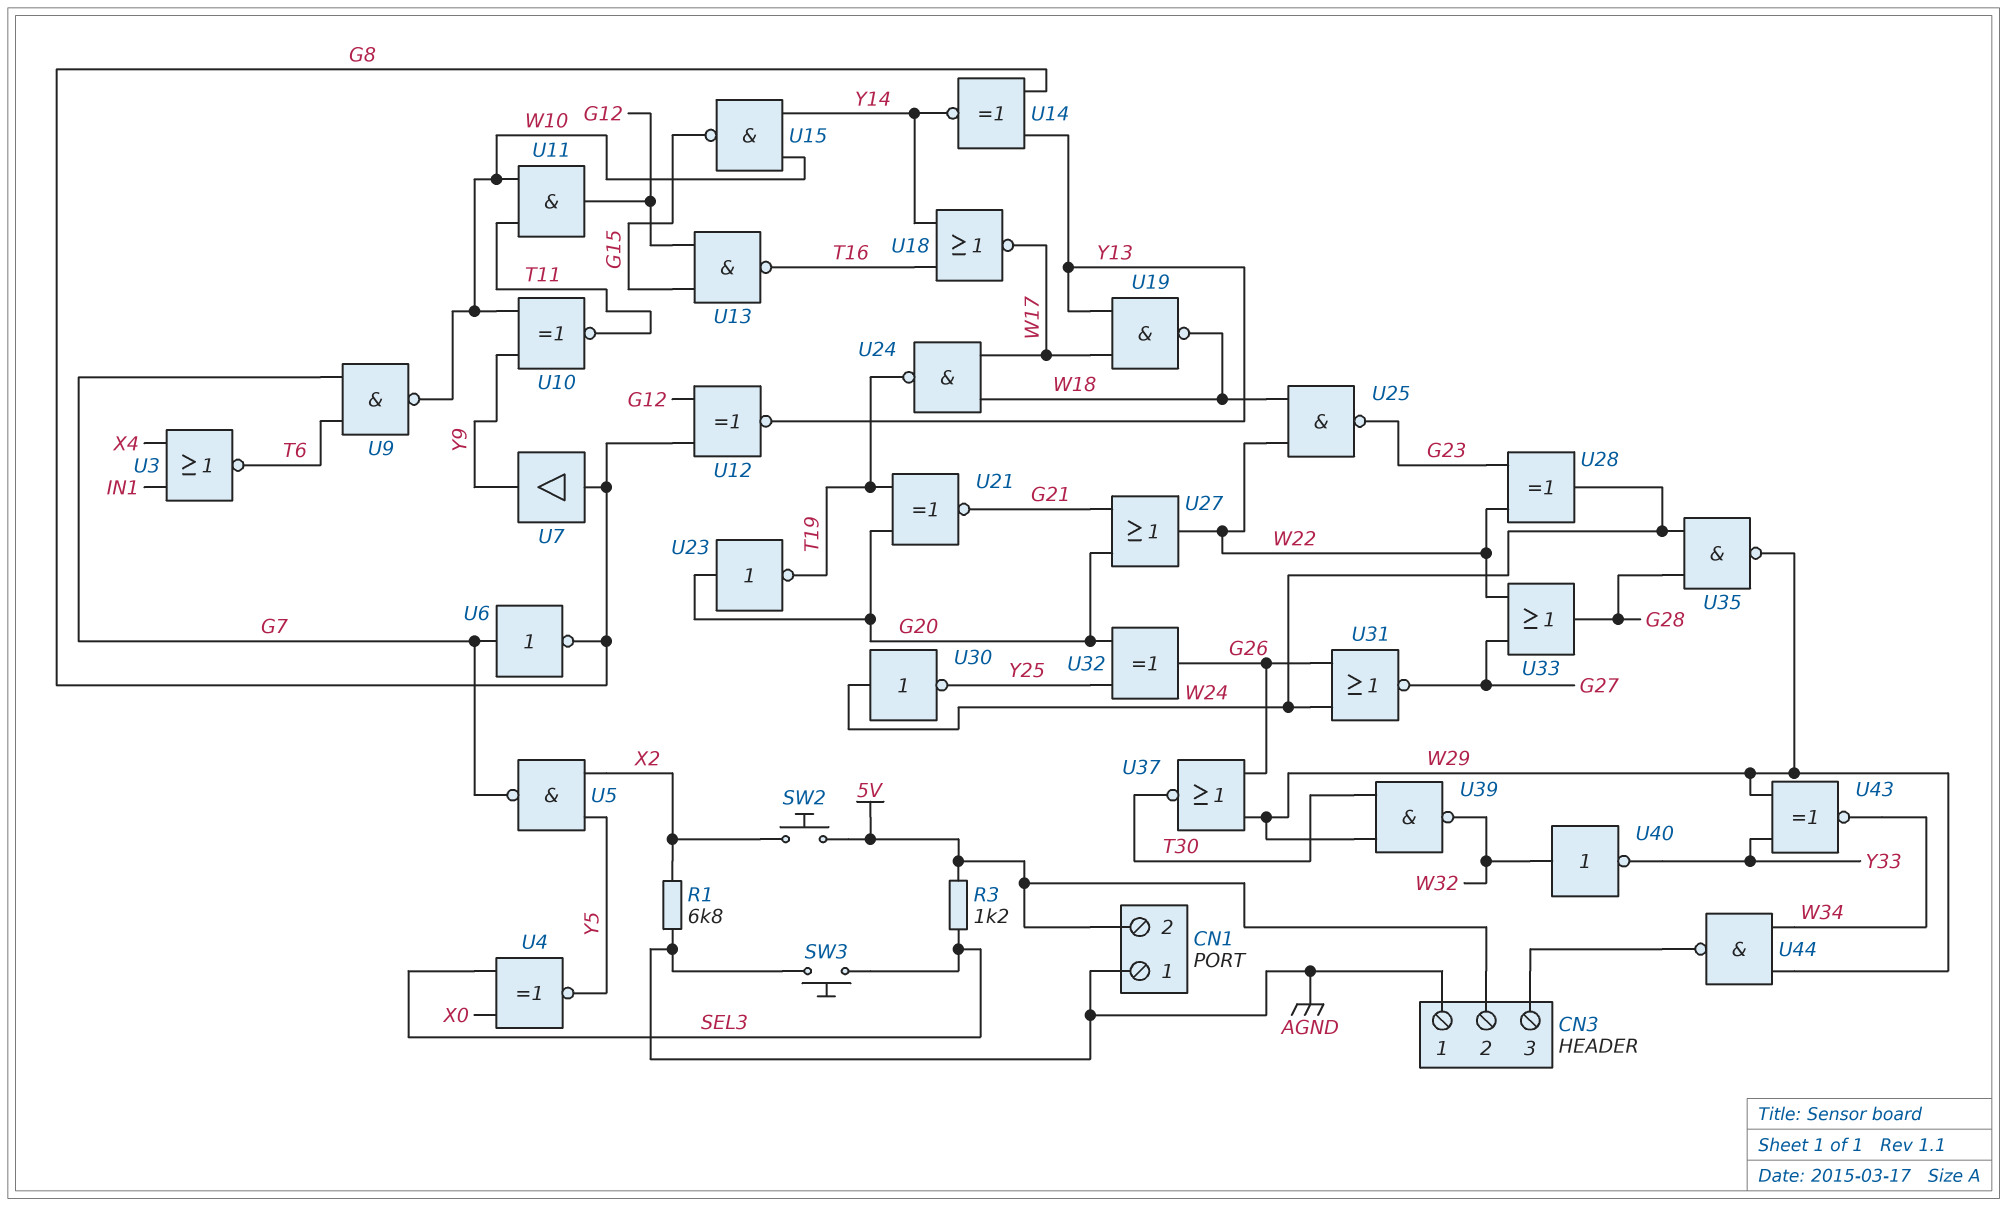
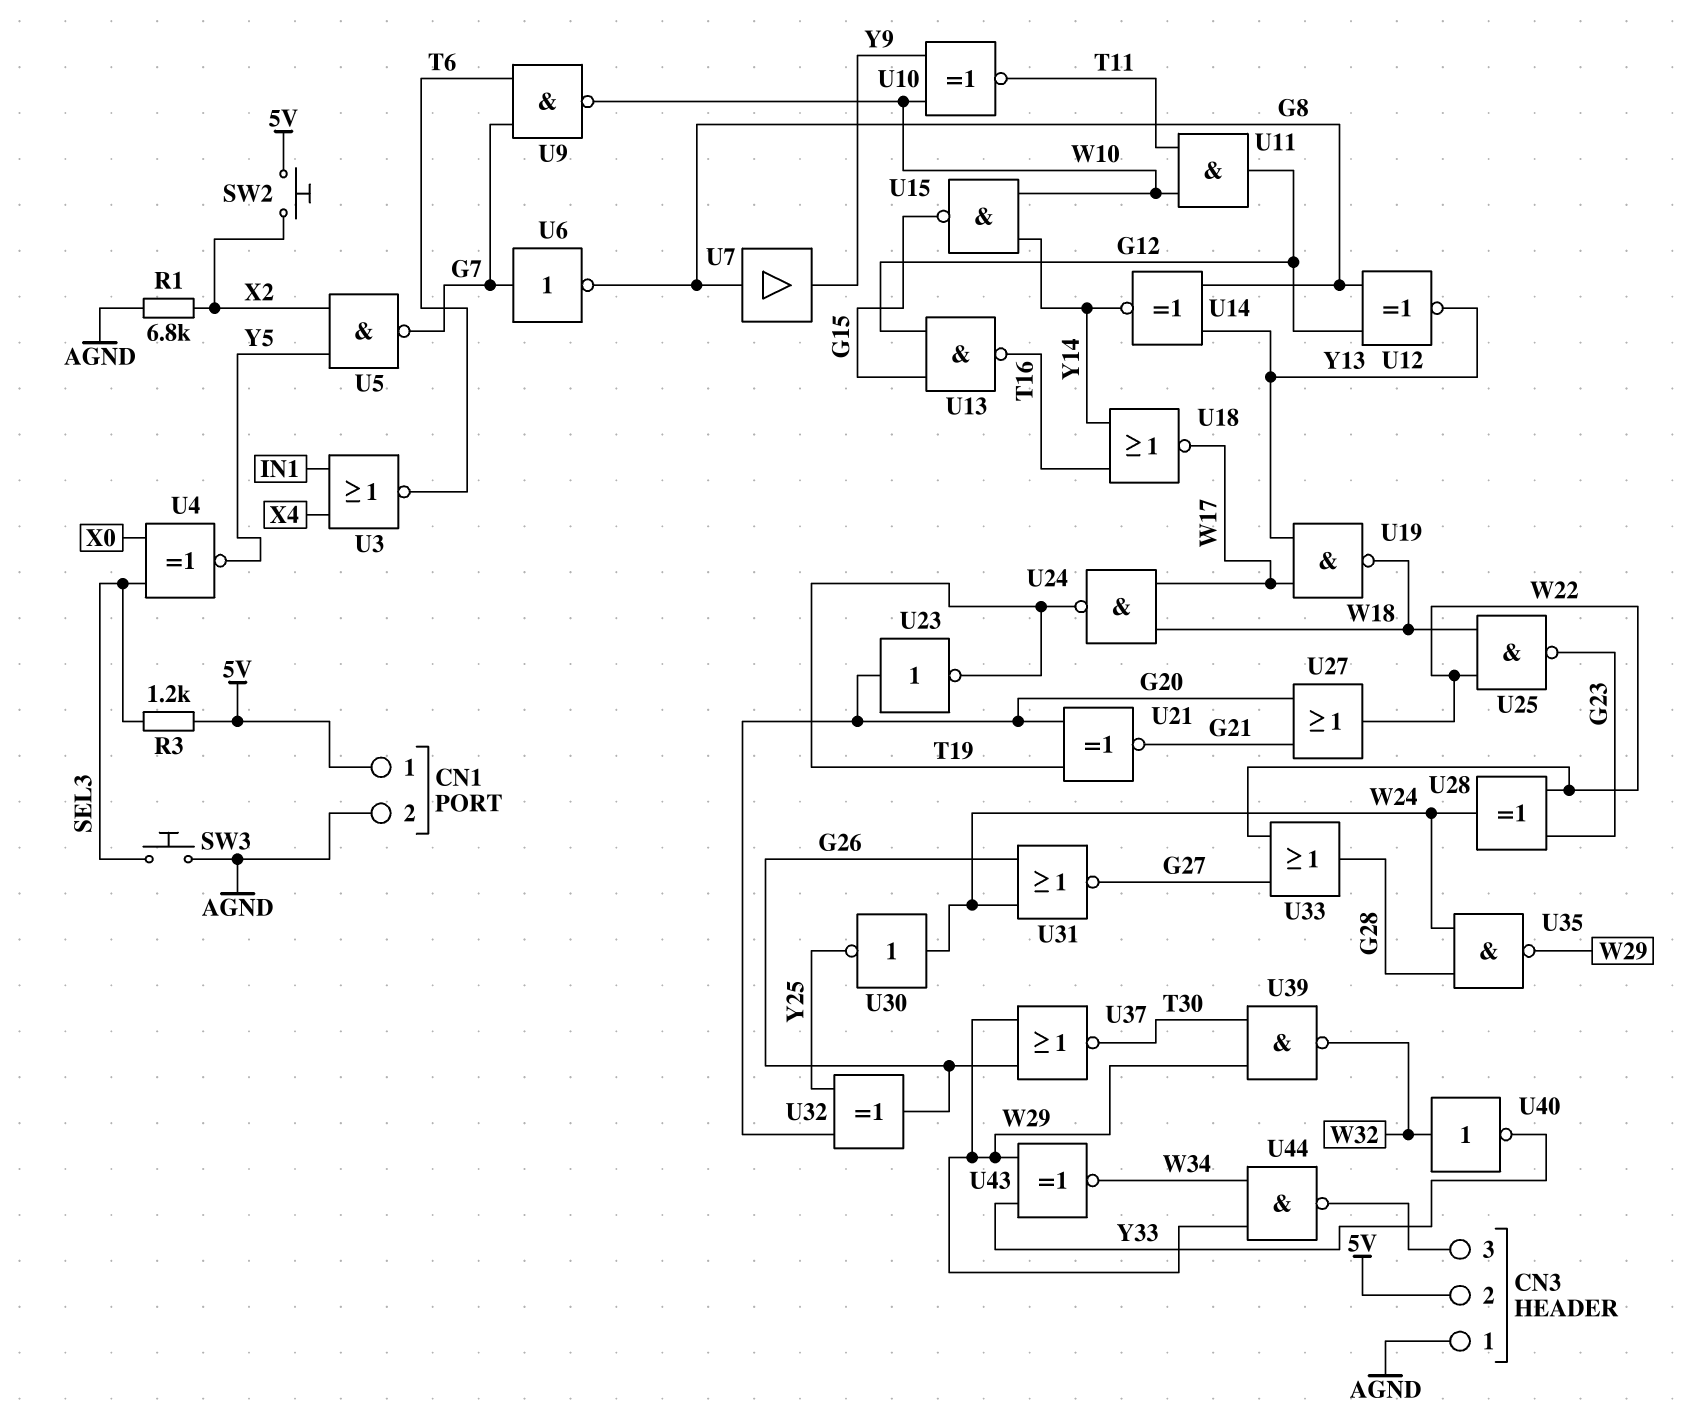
CN1 pin 1: AGND -> 5V
CN1 pin 2: 5V -> AGND

